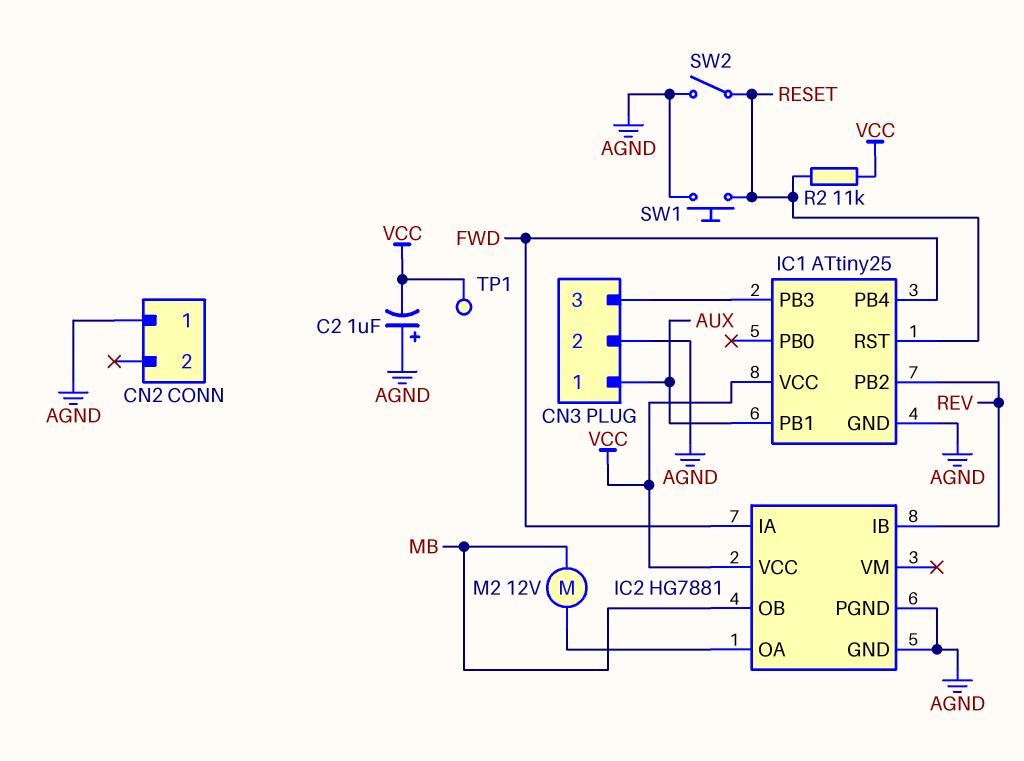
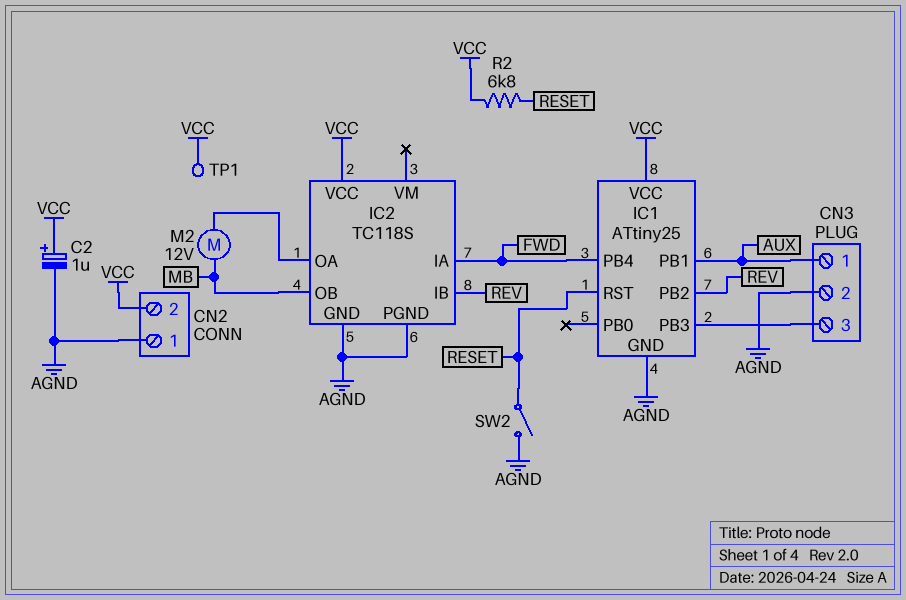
C2: 1uF (plus AGND, minus VCC) -> 1uF (plus VCC, minus AGND)
CN2 pin 2: none -> VCC
IC2: HG7881 -> TC118S
R2: 11k (RESET, VCC) -> 6.8k (RESET, VCC)
SW1: button (AGND, RESET) -> none

